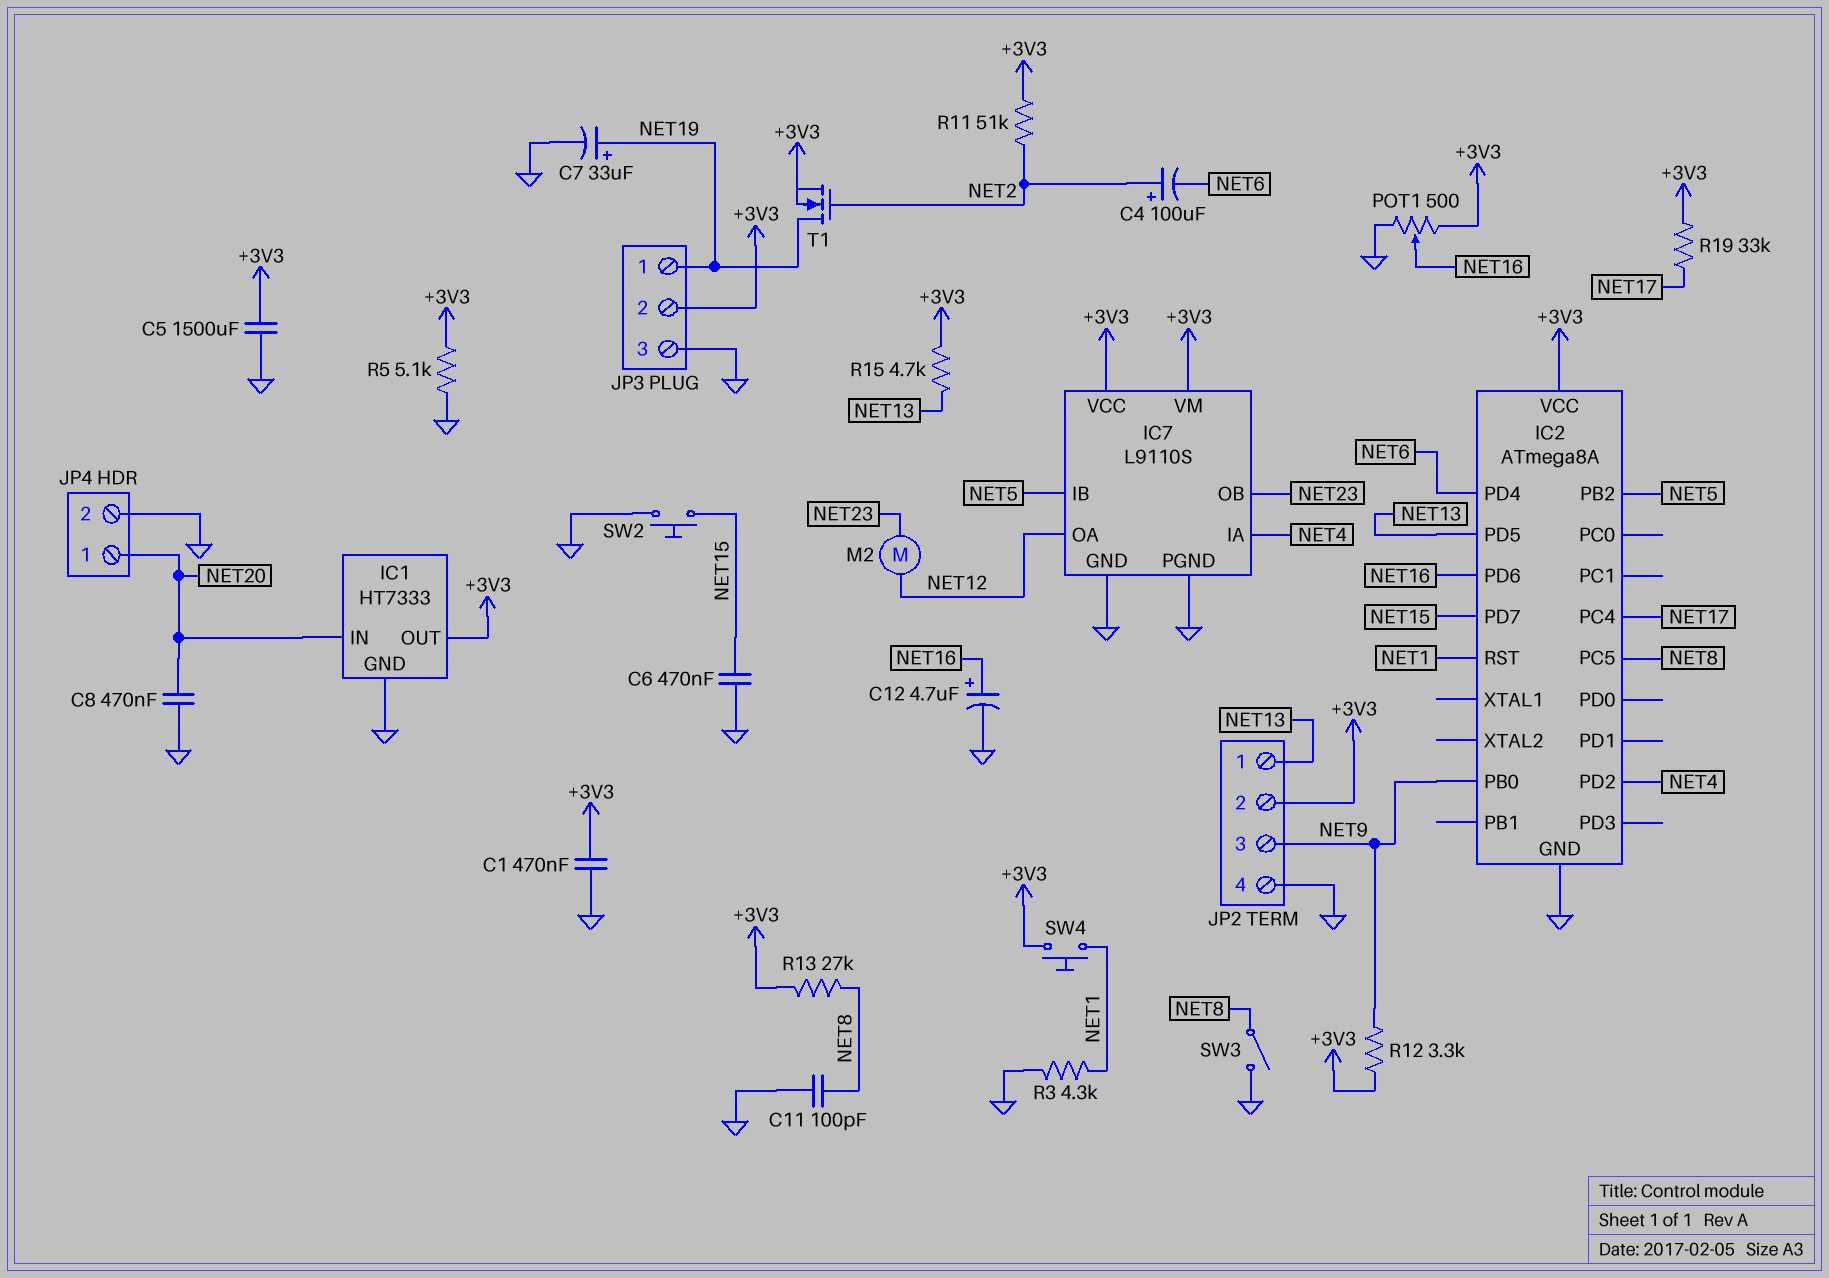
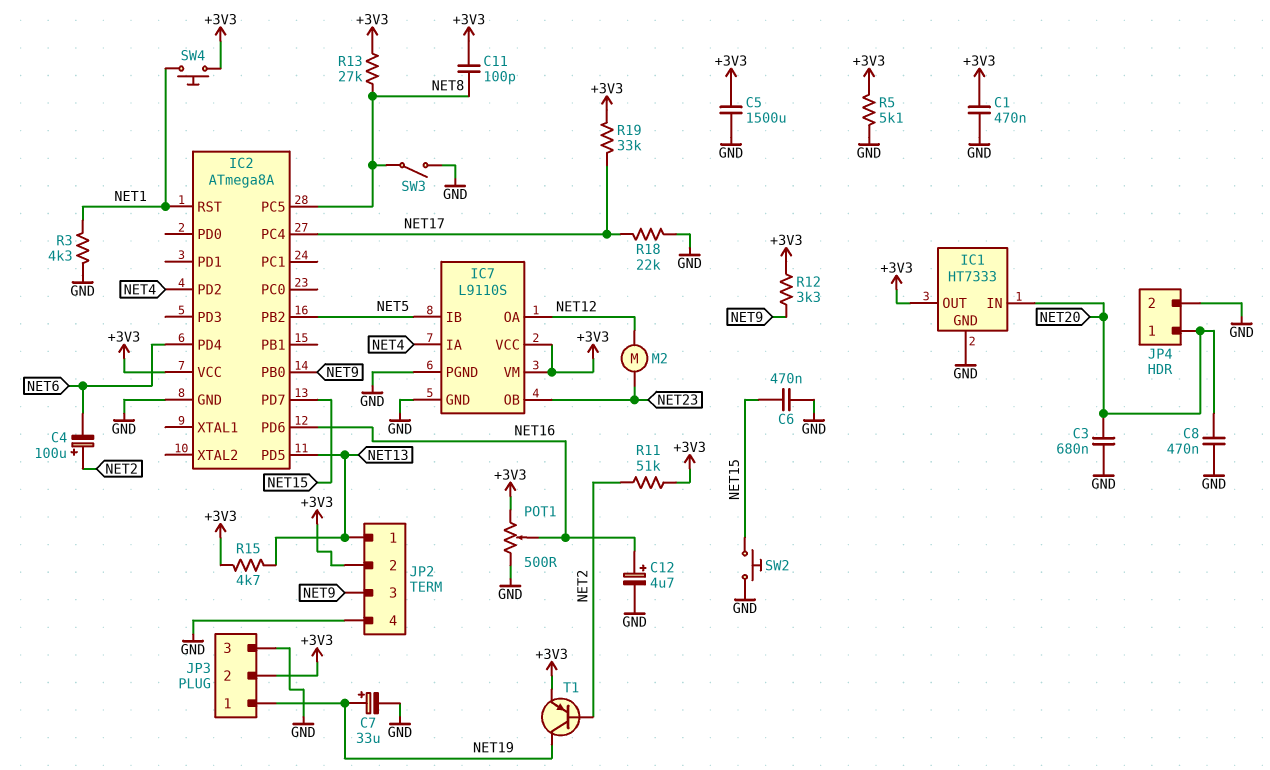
C3: none -> 680nF (GND, NET20)
C11: 100pF (GND, NET8) -> 100pF (+3V3, NET8)
R18: none -> 22k (GND, NET17)
T1: NMOS (G NET2, D NET19, S +3V3) -> PNP (B NET2, C NET19, E +3V3)

